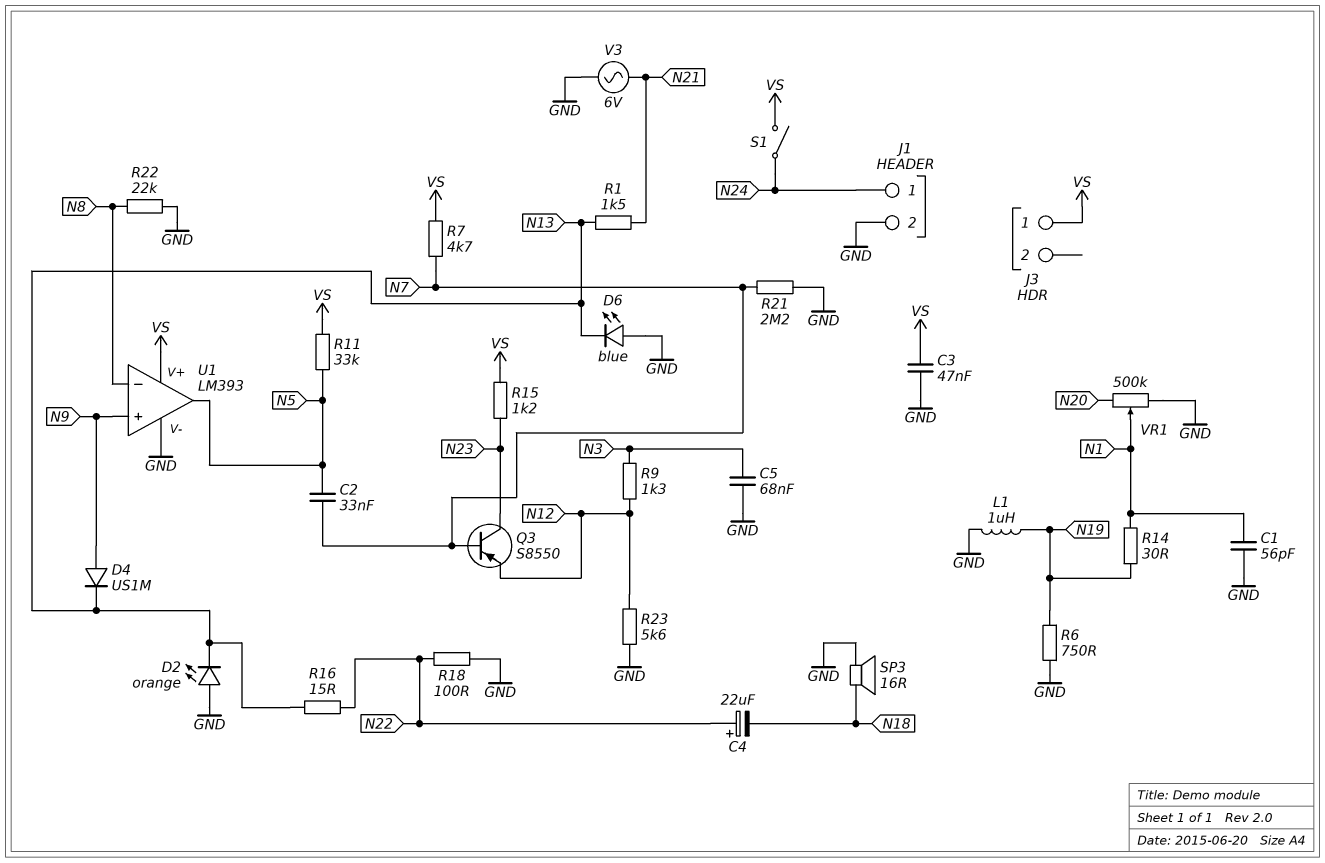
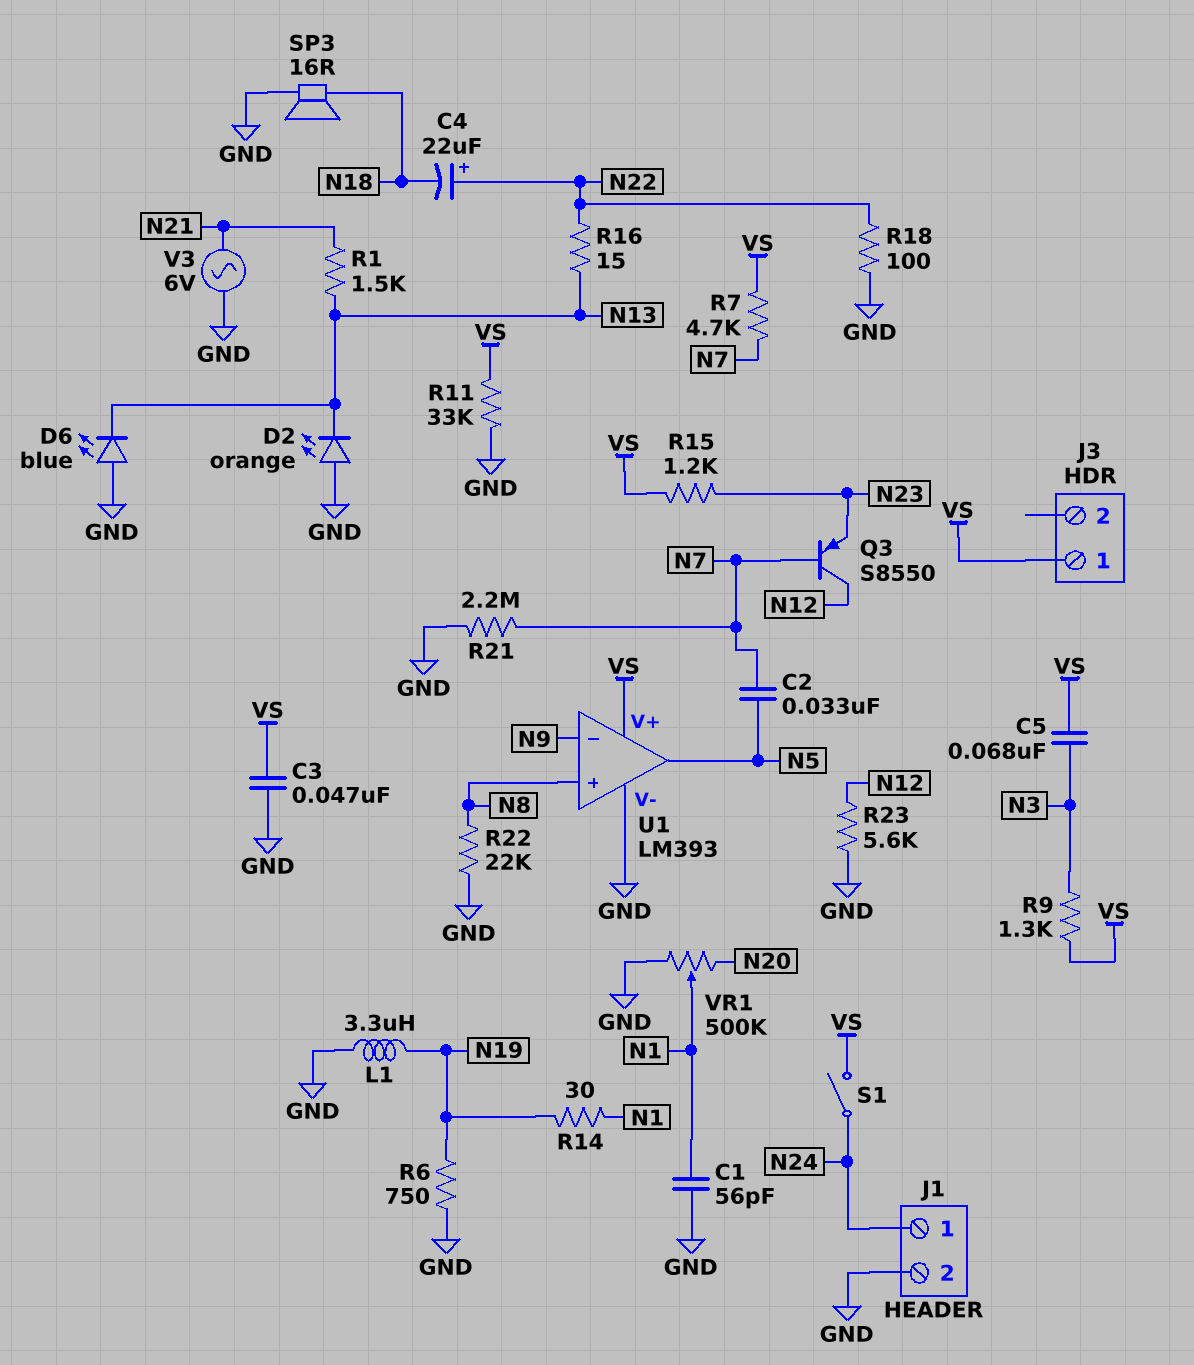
C5: 68nF (GND, N3) -> 68nF (N3, VS)
D4: diode US1M (A N9, K N13) -> none
L1: 1uH (GND, N19) -> 3.3uH (GND, N19)
Q3: PNP S8550 (B N7, C N23, E N12) -> PNP S8550 (B N7, C N12, E N23)
R9: 1.3k (N3, N12) -> 1.3k (N3, VS)
R11: 33k (N5, VS) -> 33k (GND, VS)
U1 pin in+: N9 -> N8
U1 pin in-: N8 -> N9

